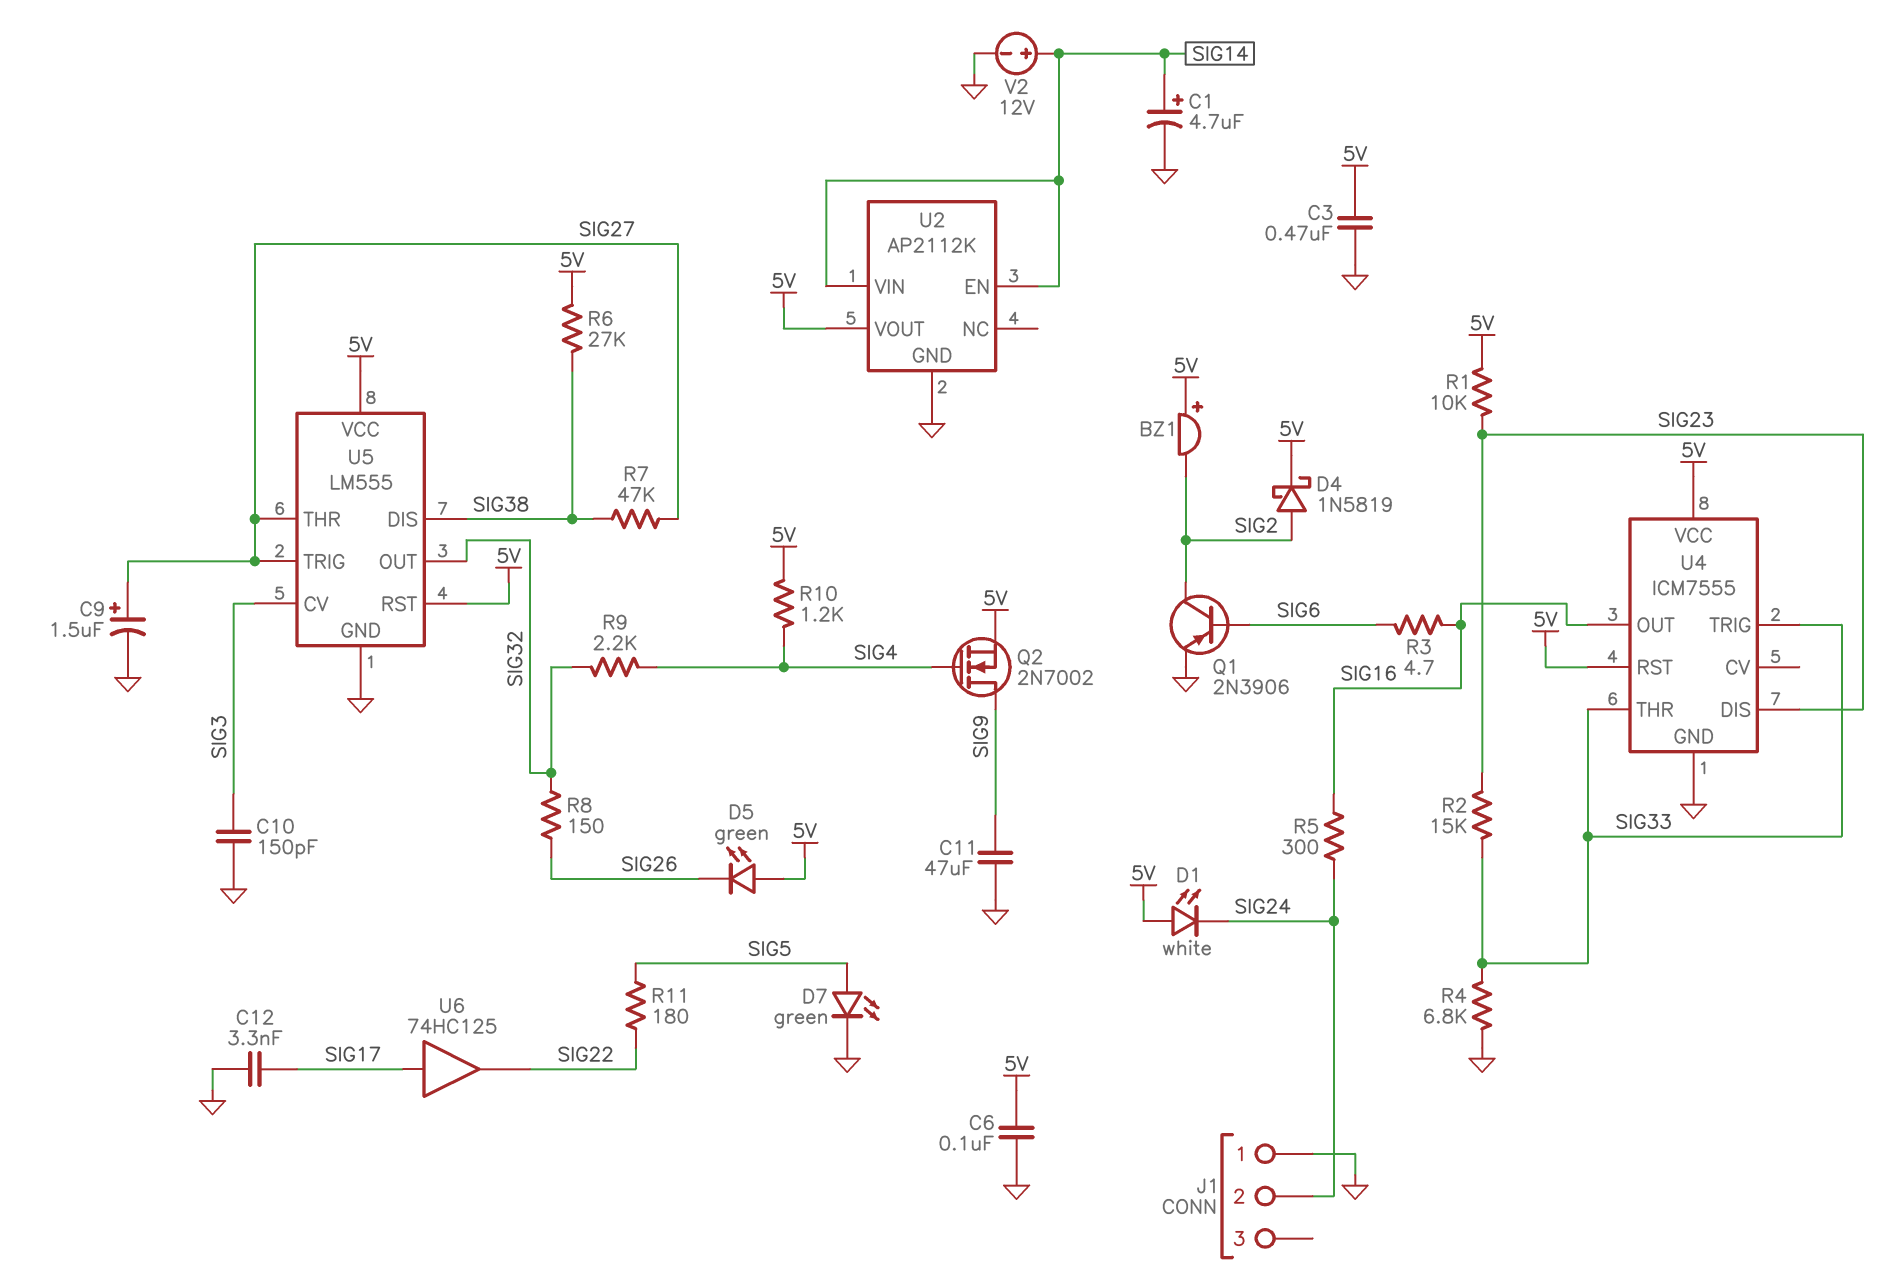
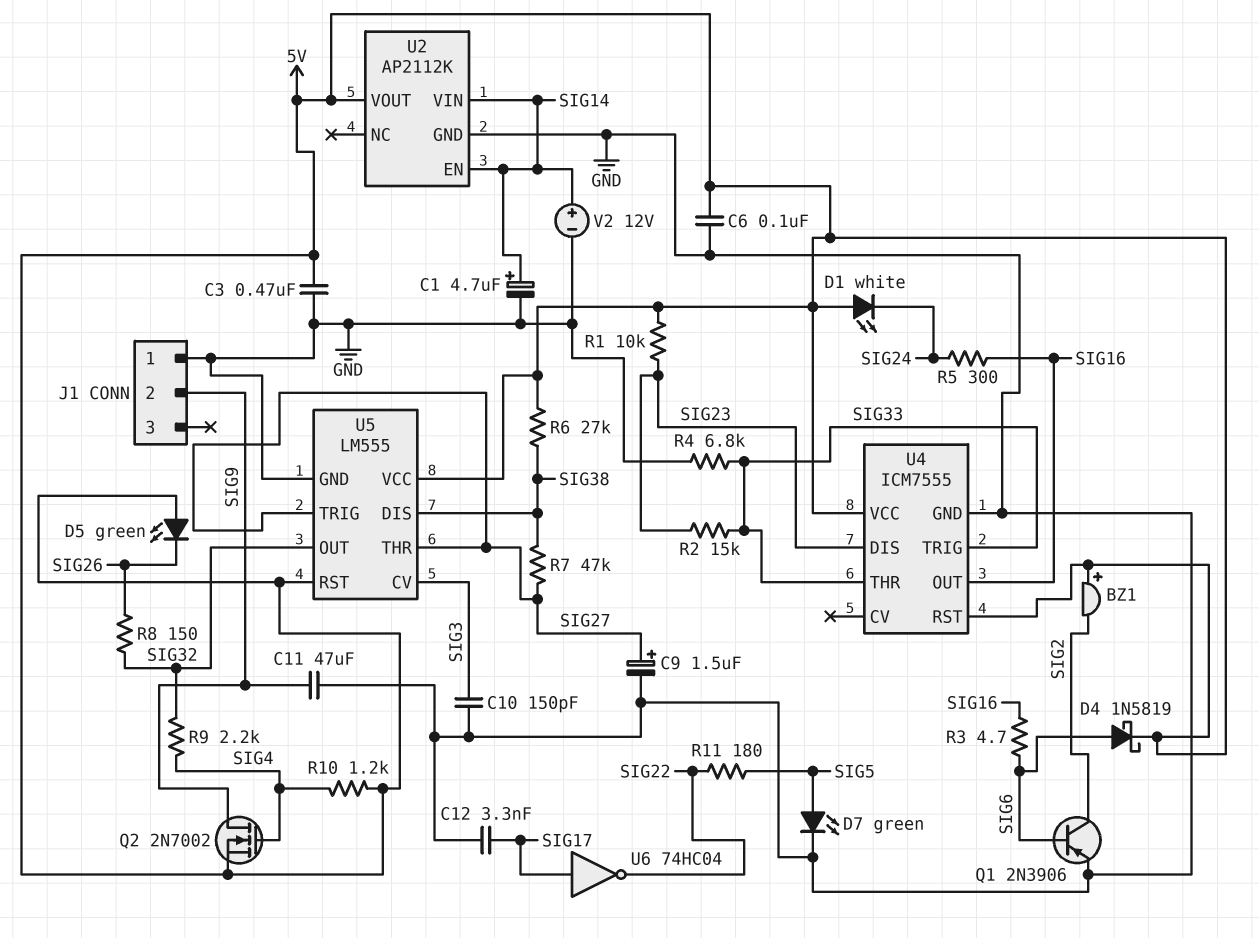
D4: schottky 1N5819 (A SIG2, K 5V) -> schottky 1N5819 (A SIG6, K 5V)
J1 pin 2: SIG24 -> SIG9
U6: buffer 74HC125 (in SIG17, out SIG22) -> NOT 74HC04 (in SIG17, out SIG22)

